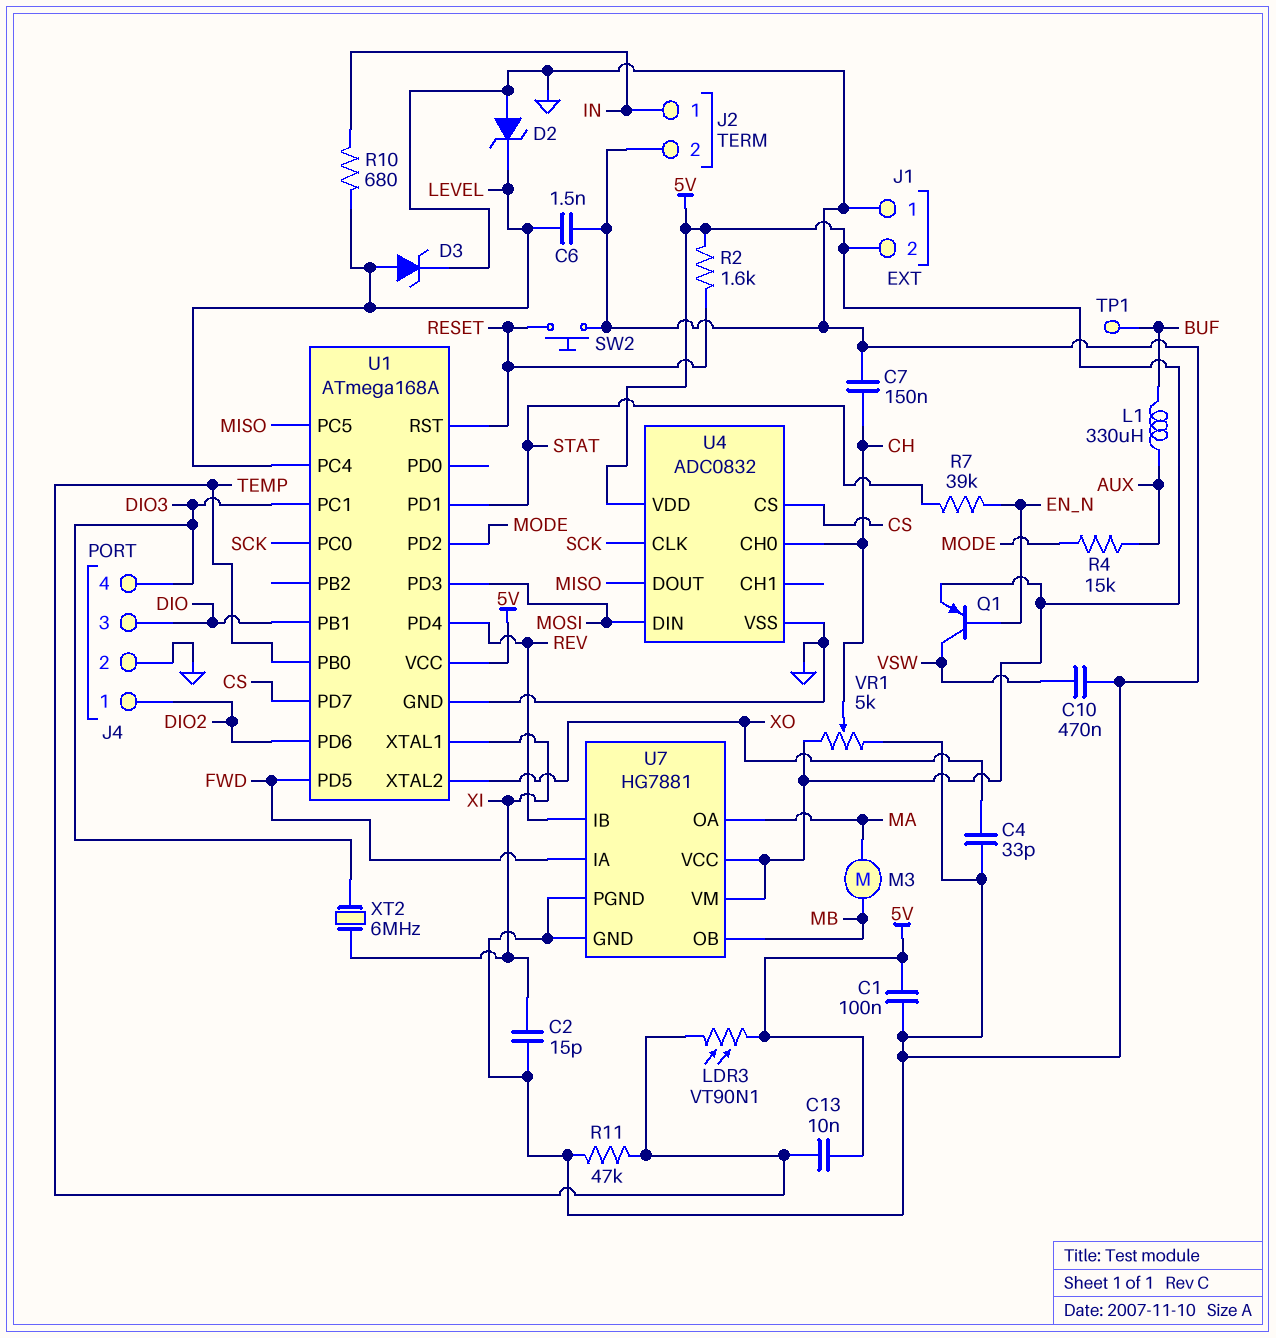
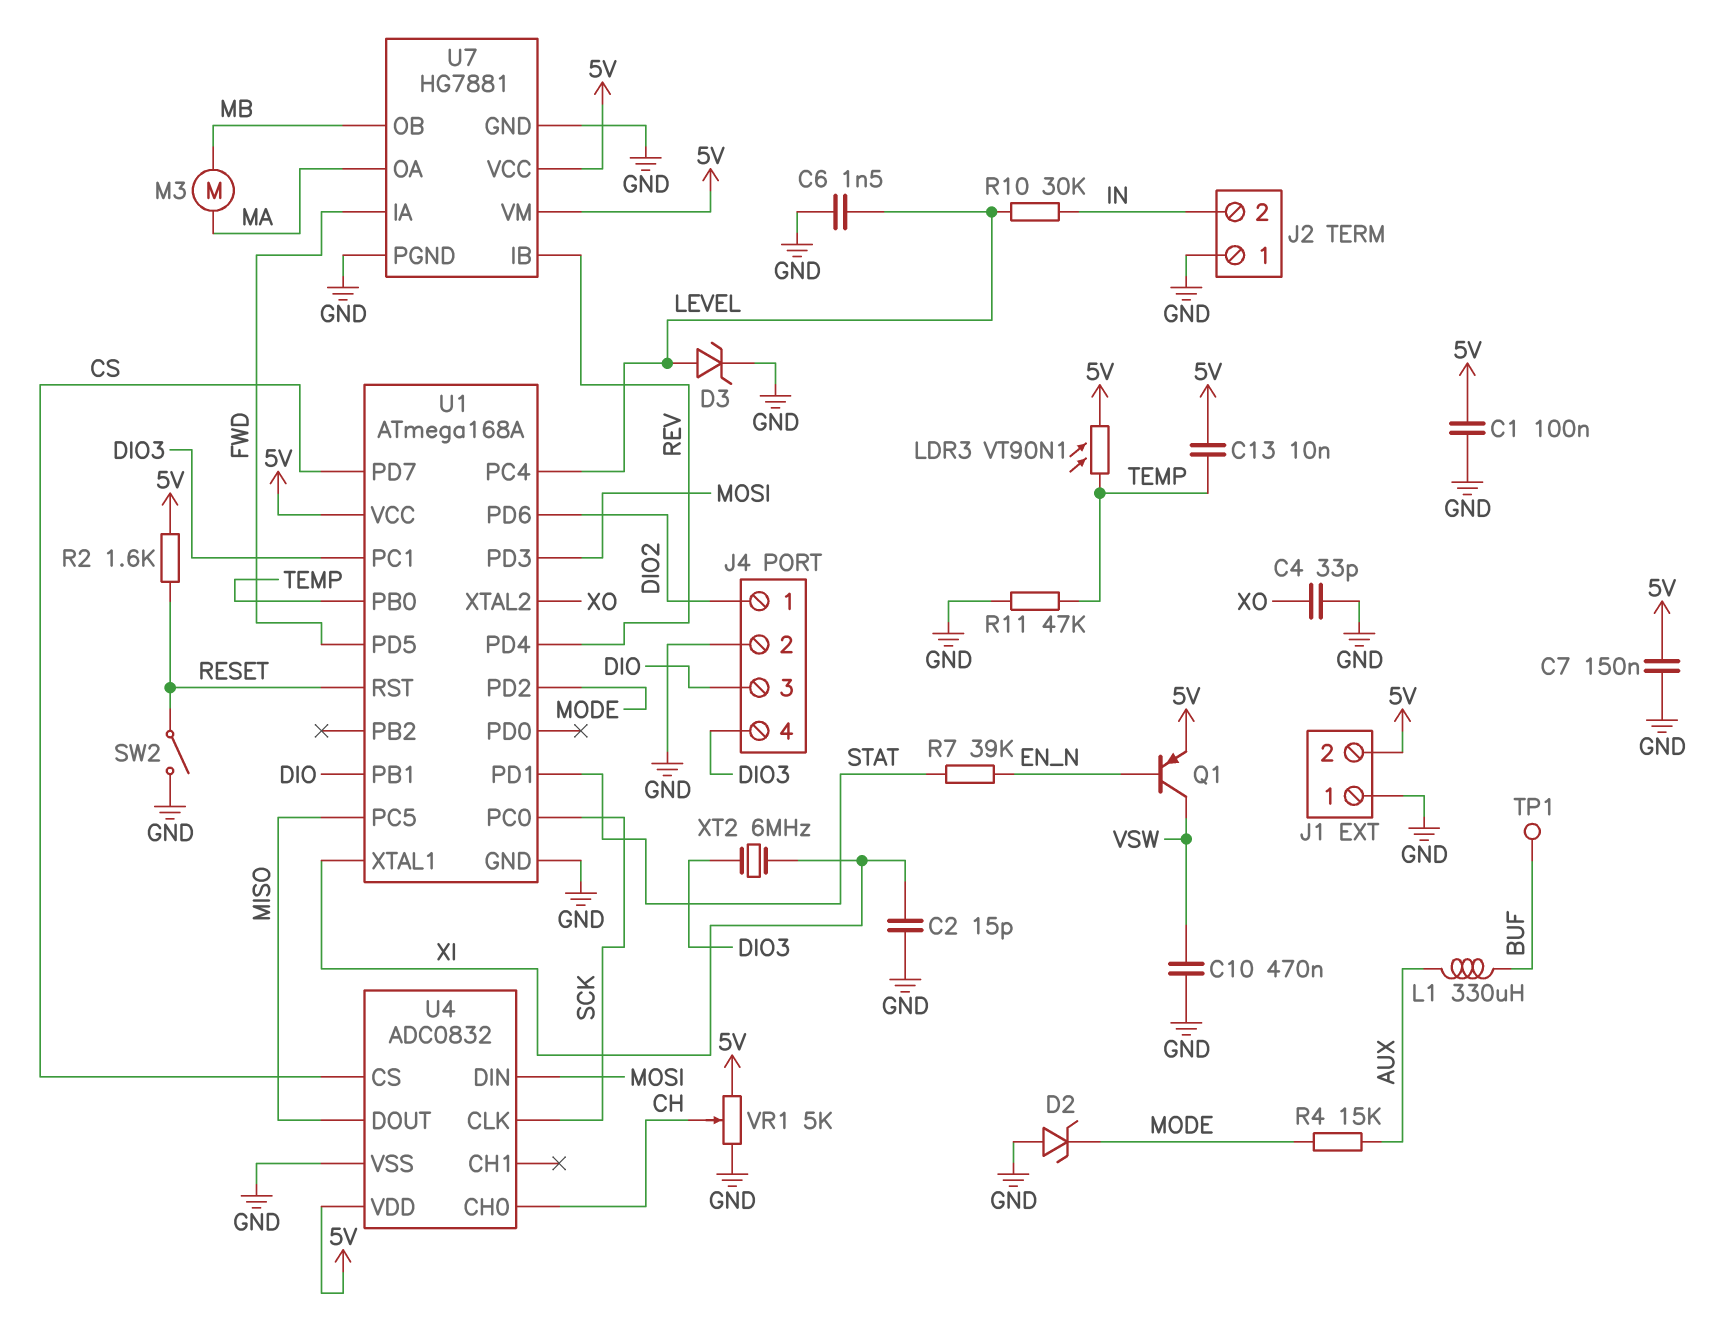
C7: 150nF (CH, GND) -> 150nF (5V, GND)
D2: zener (A GND, K LEVEL) -> zener (A GND, K MODE)
J2 pin 1: IN -> GND
J2 pin 2: GND -> IN
R10: 680 (IN, LEVEL) -> 30k (IN, LEVEL)
SW2: button (GND, RESET) -> switch (GND, RESET)

